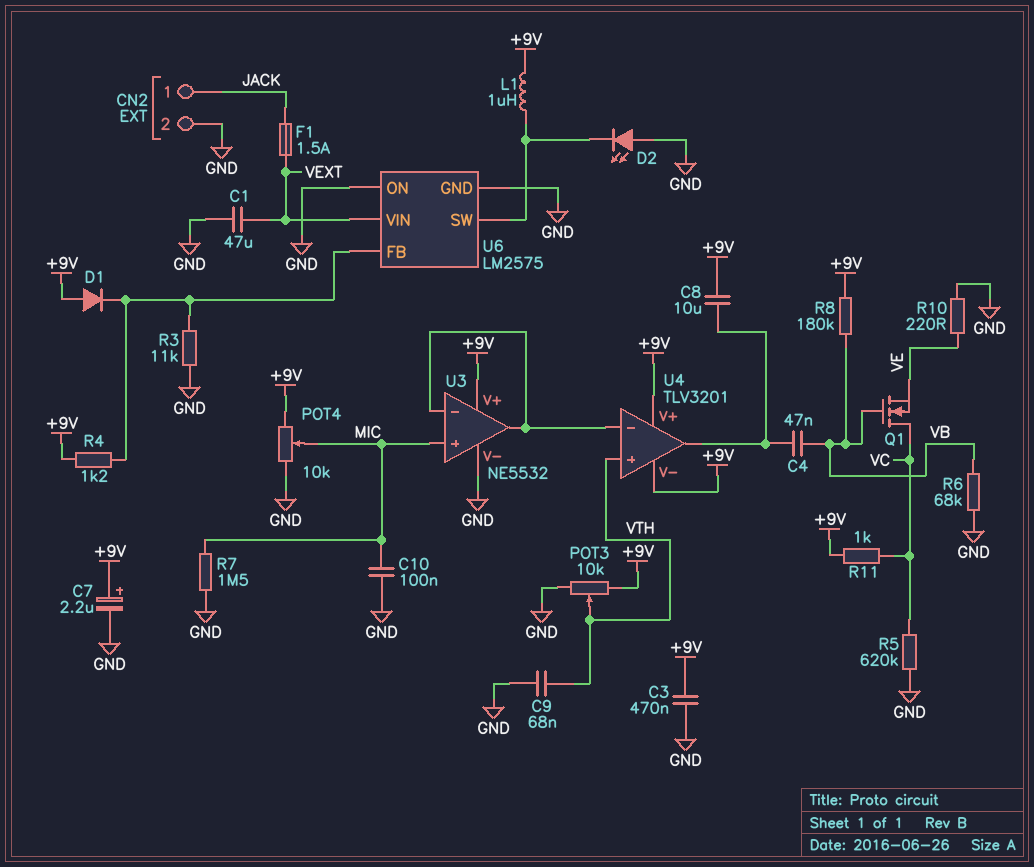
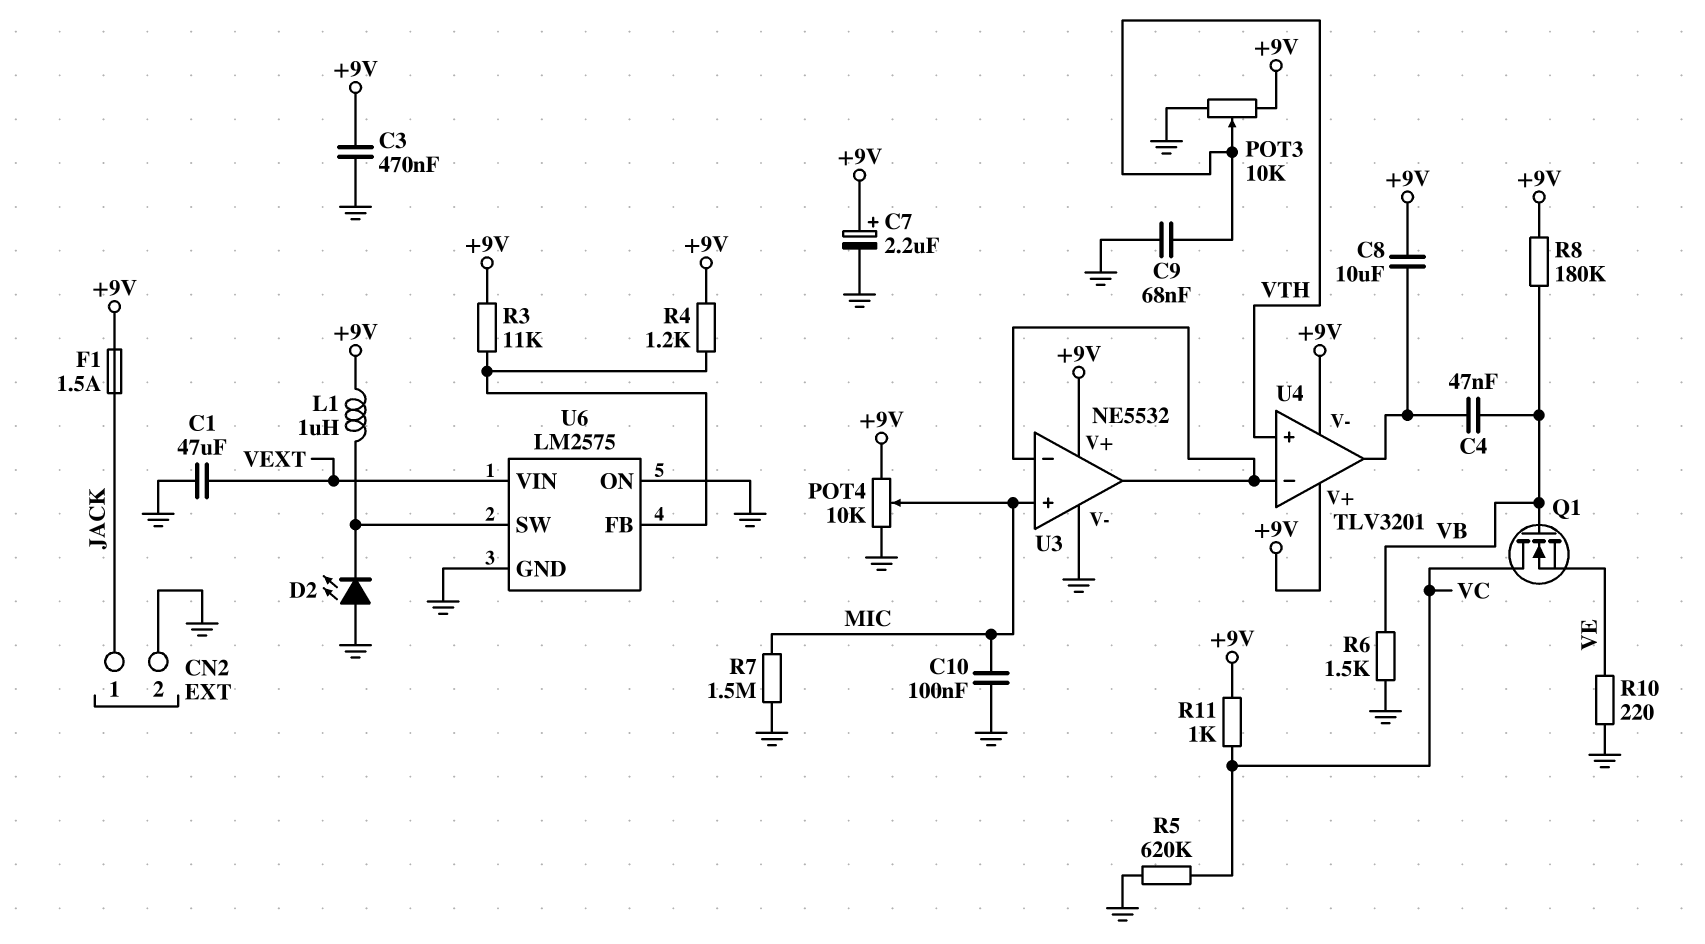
D1: diode (A +9V, K U6/FB) -> none
F1: 1.5A (JACK, VEXT) -> 1.5A (+9V, JACK)
R3: 11k (GND, U6/FB) -> 11k (+9V, U6/FB)
R6: 68k (GND, VB) -> 1.5k (GND, VB)

